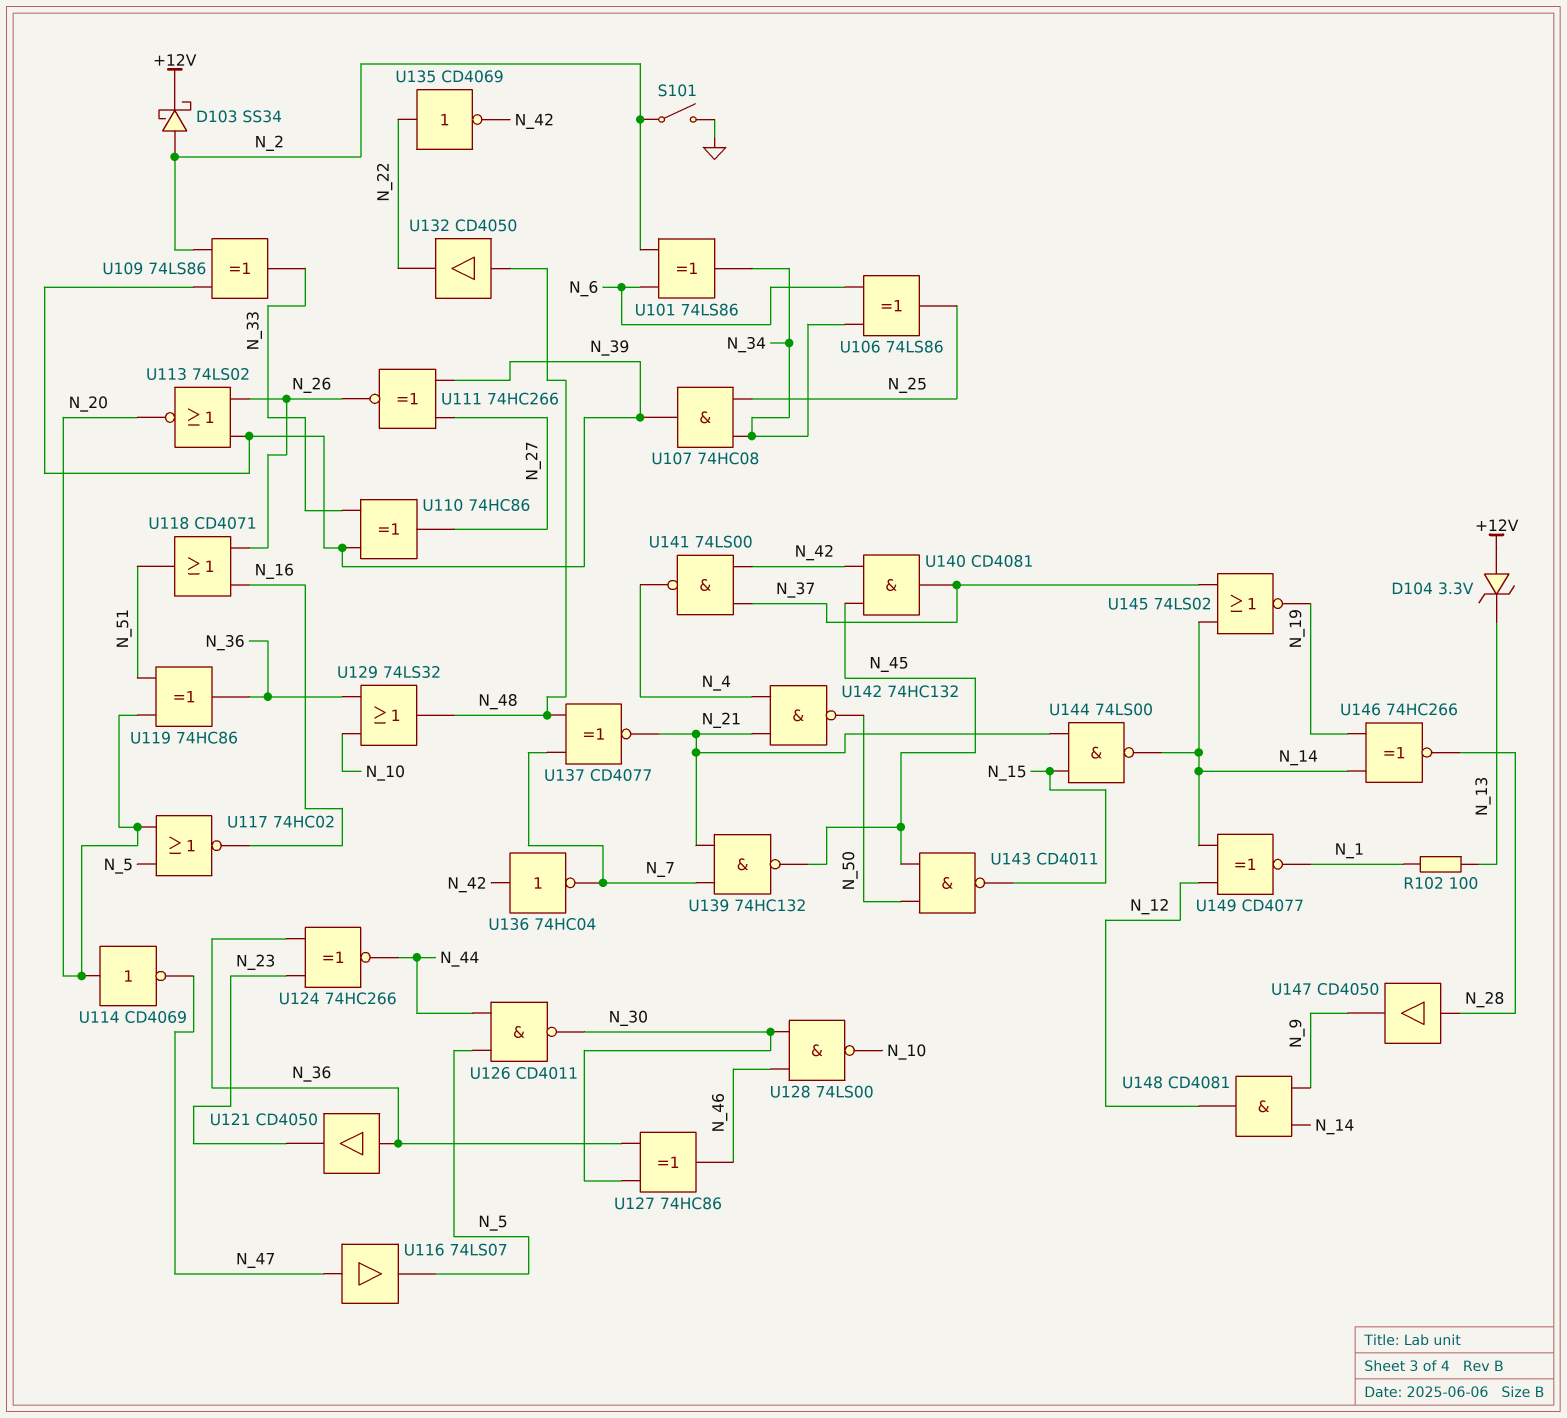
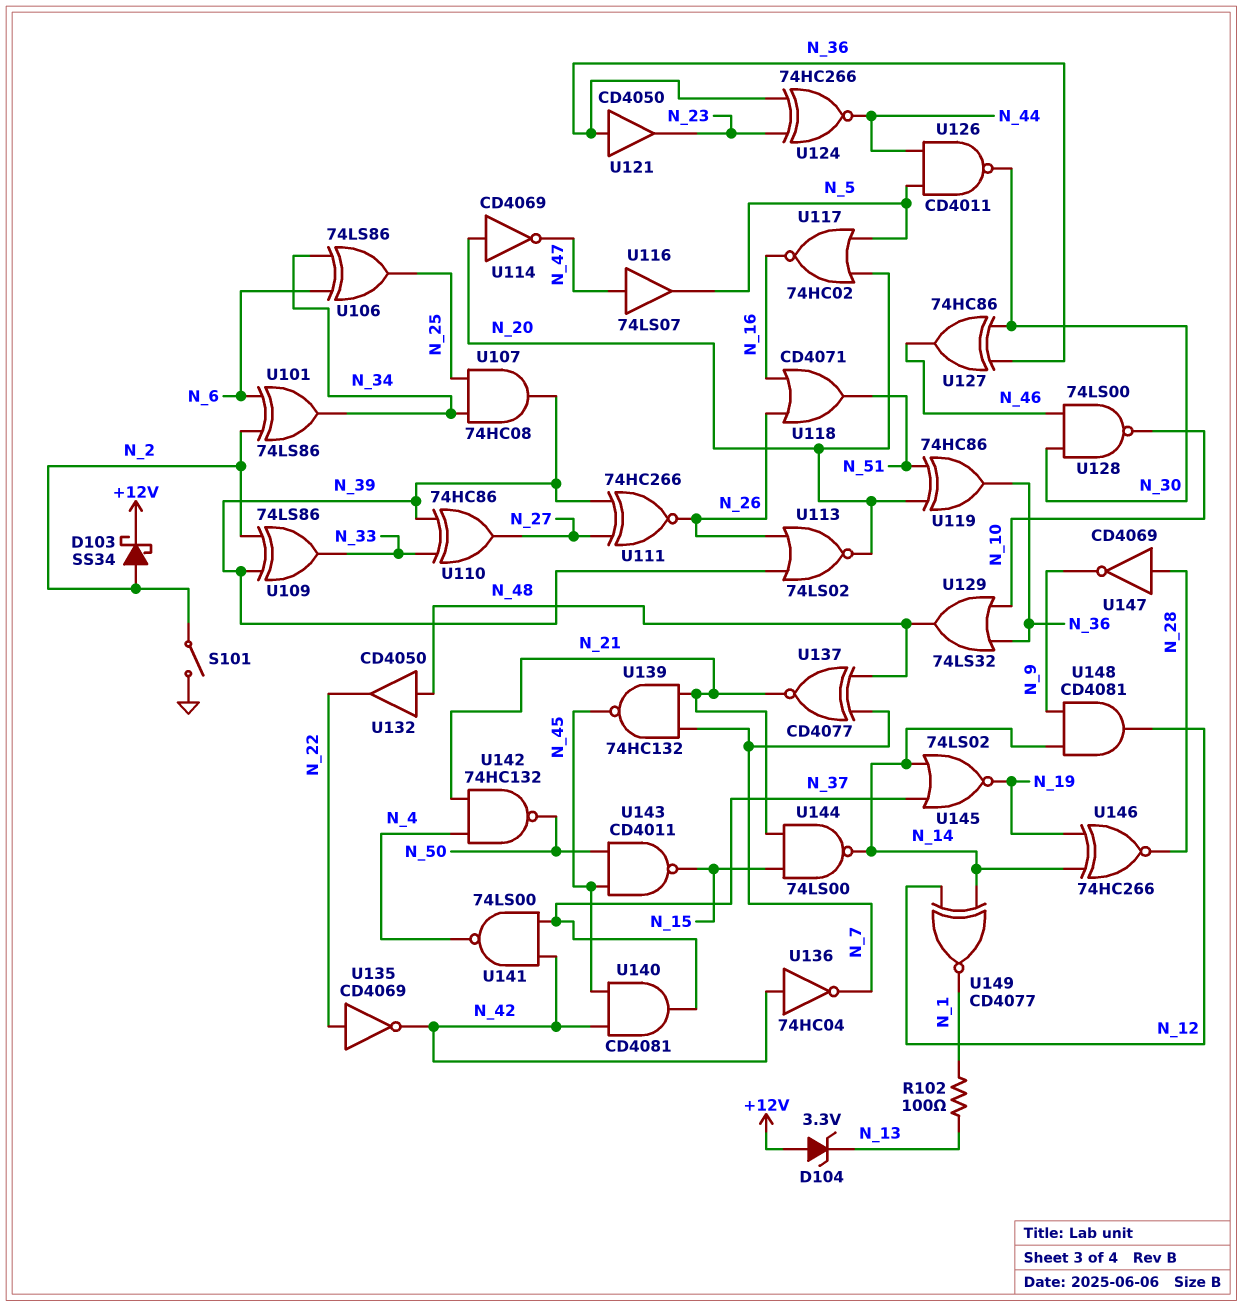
U147: buffer CD4050 (in N_28, out N_9) -> NOT CD4069 (in N_28, out N_9)

